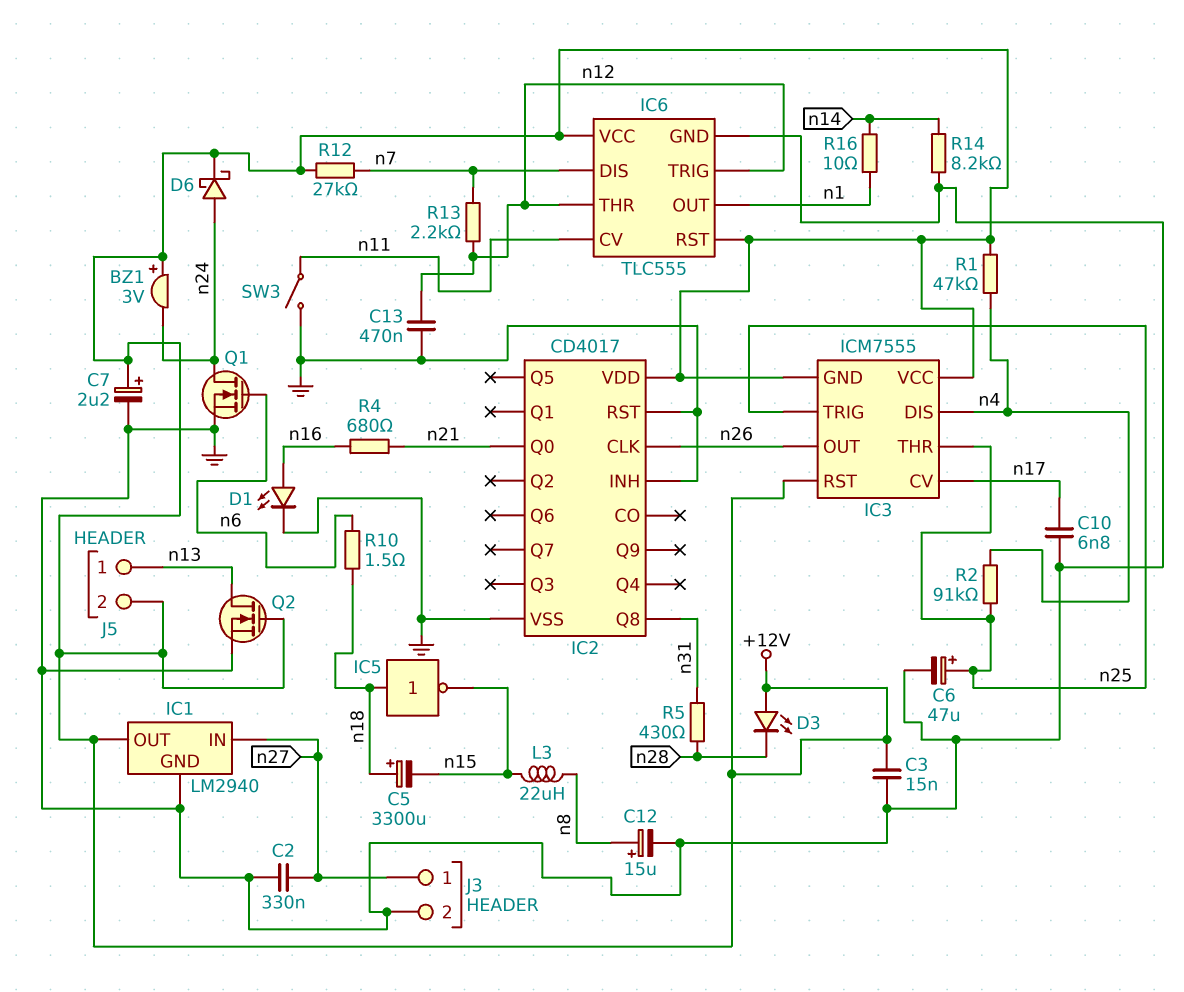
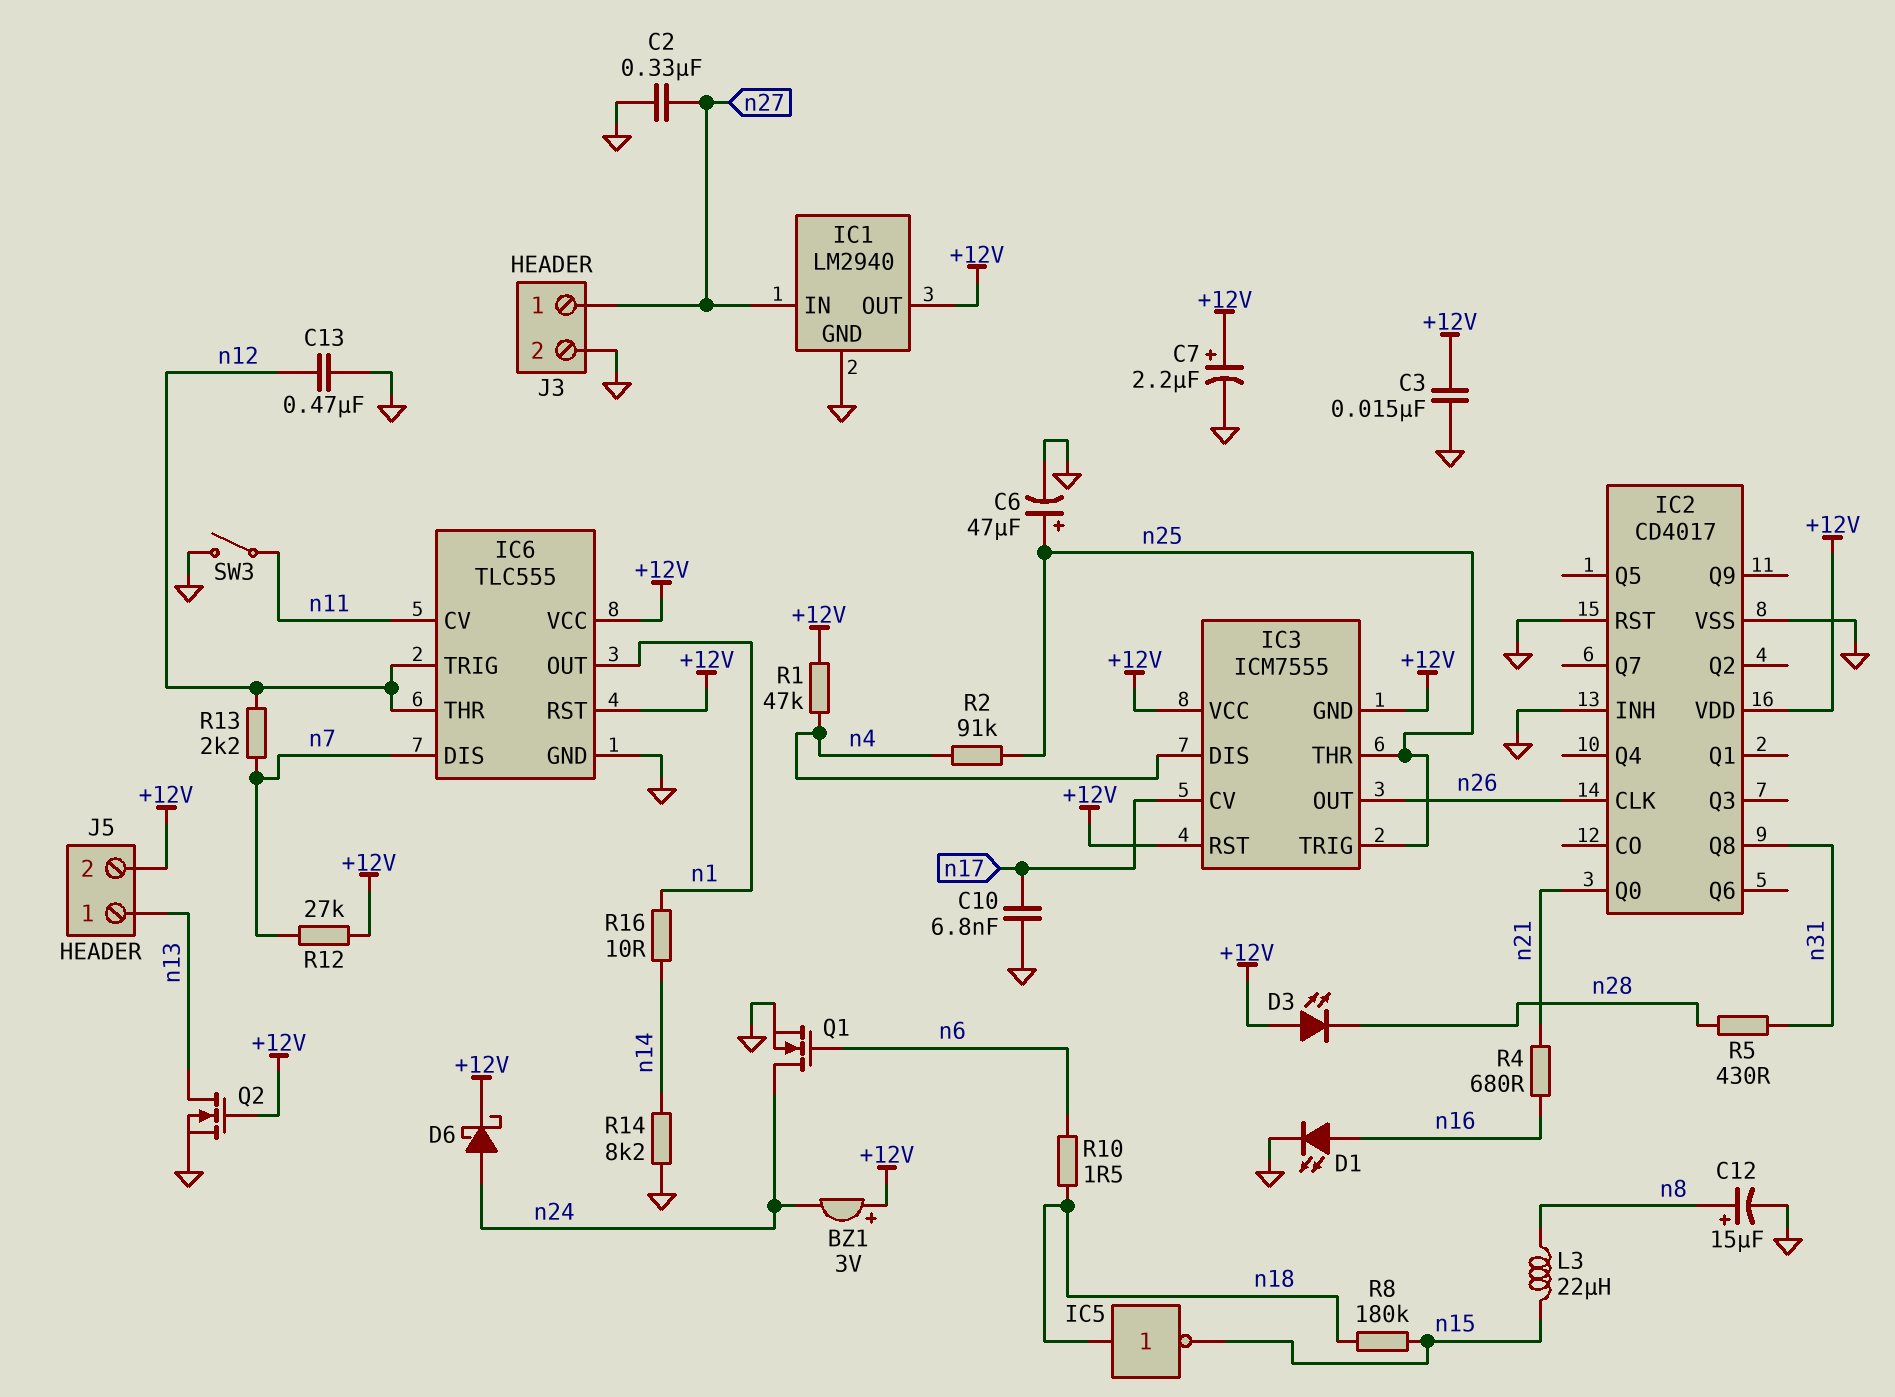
C5: 3300uF (plus n18, minus n15) -> none
R8: none -> 180k (n15, n18)

